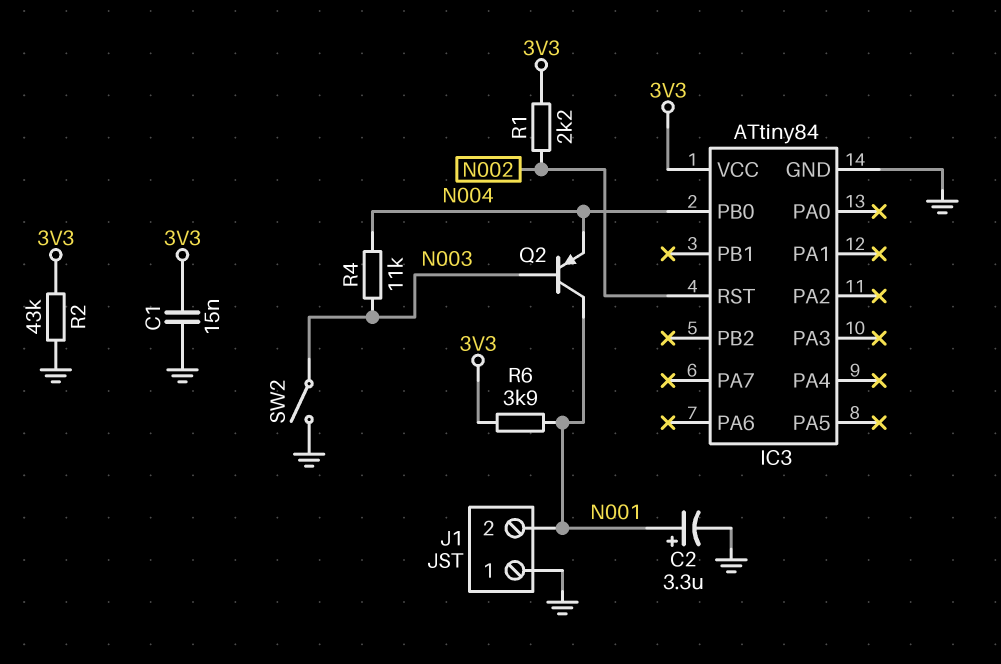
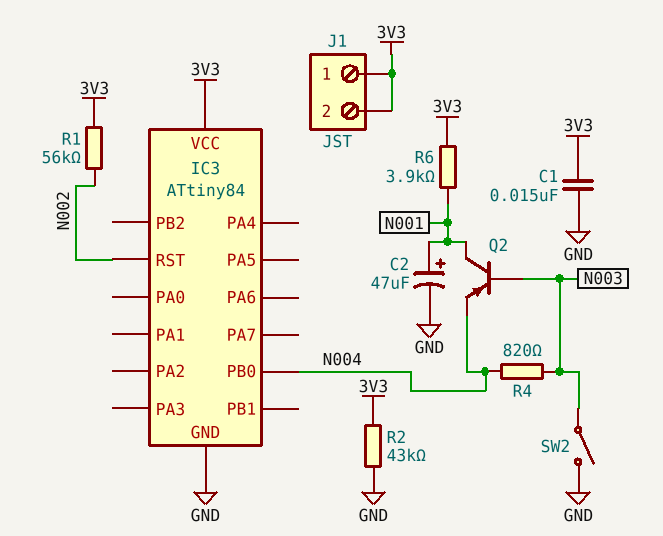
C2: 3.3uF (plus N001, minus GND) -> 47uF (plus N001, minus GND)
J1 pin 1: GND -> 3V3
J1 pin 2: N001 -> 3V3
R1: 2.2k (3V3, N002) -> 56k (3V3, N002)
R4: 11k (N003, N004) -> 820 (N003, N004)

